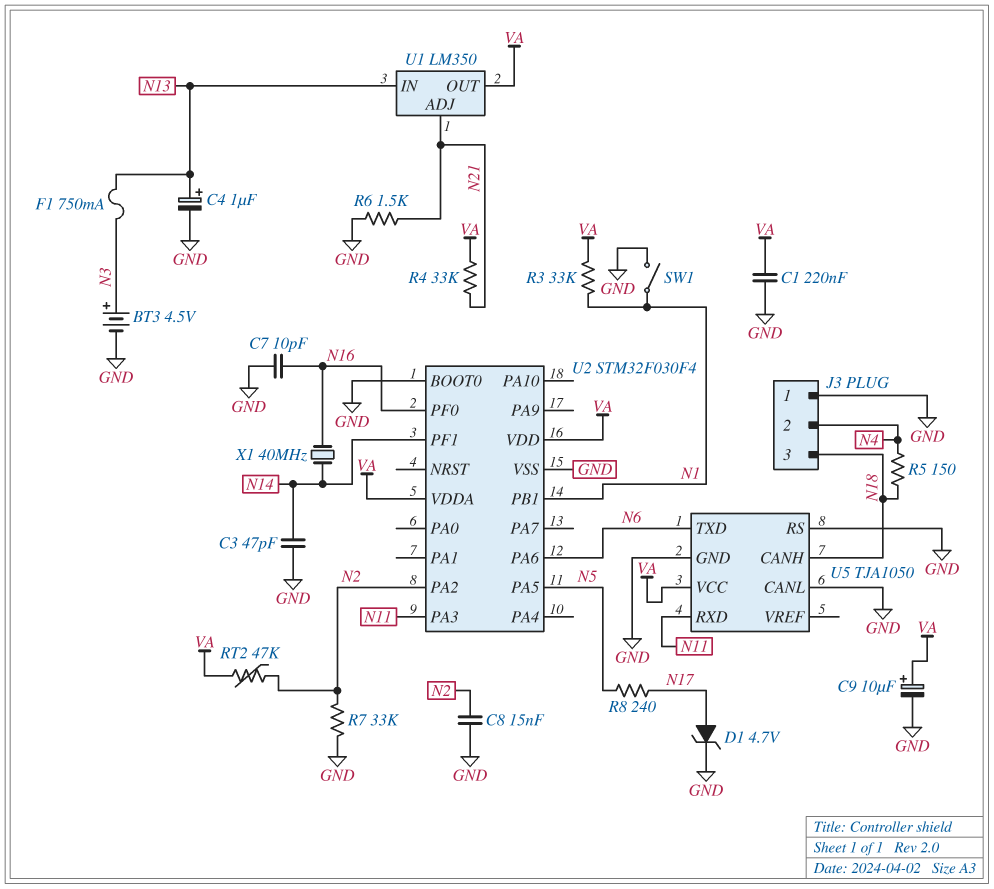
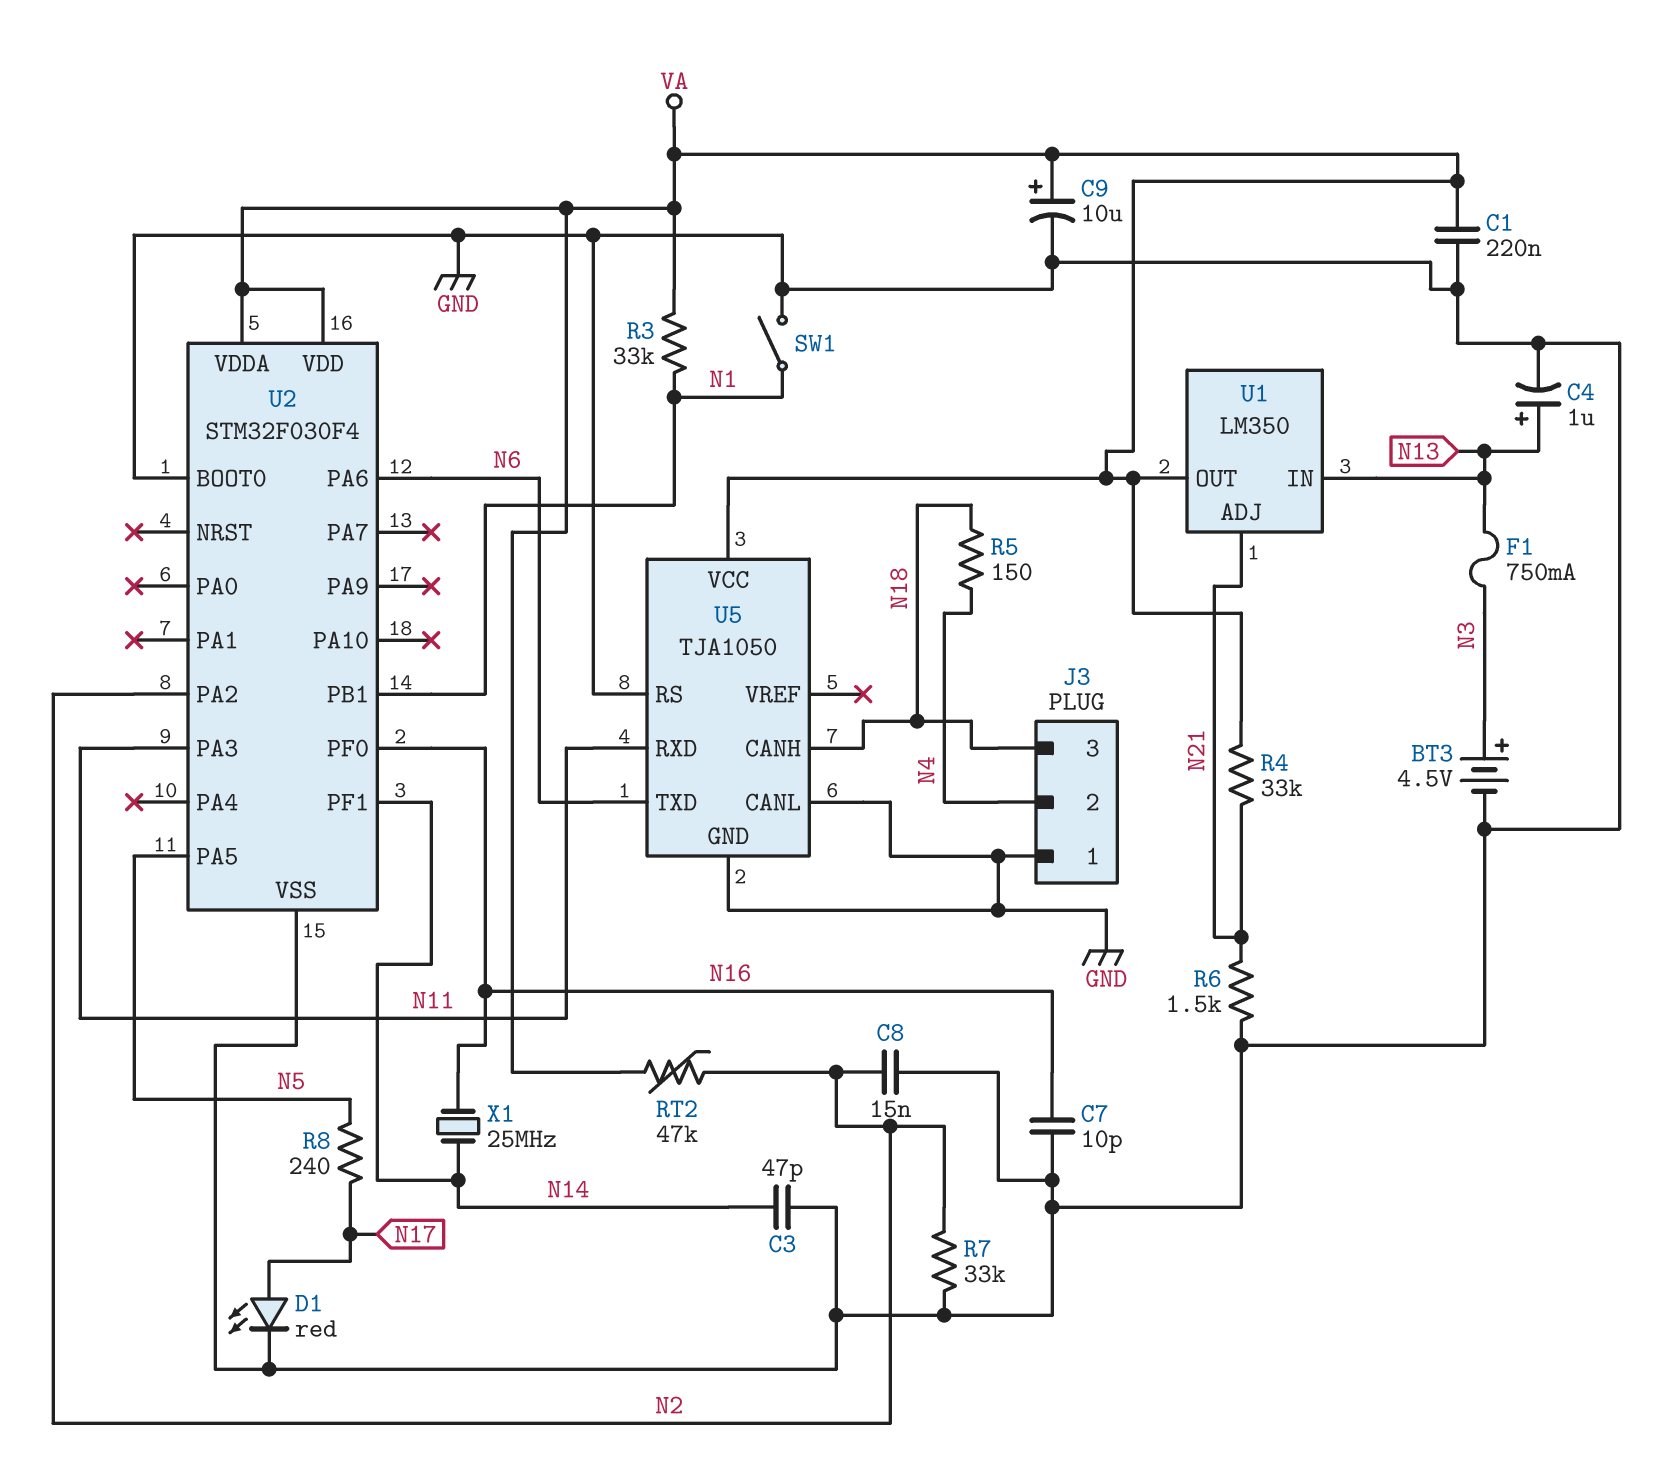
D1: zener 4.7V (A N17, K GND) -> LED red (A N17, K GND)
X1: 40MHz (N14, N16) -> 25MHz (N14, N16)

